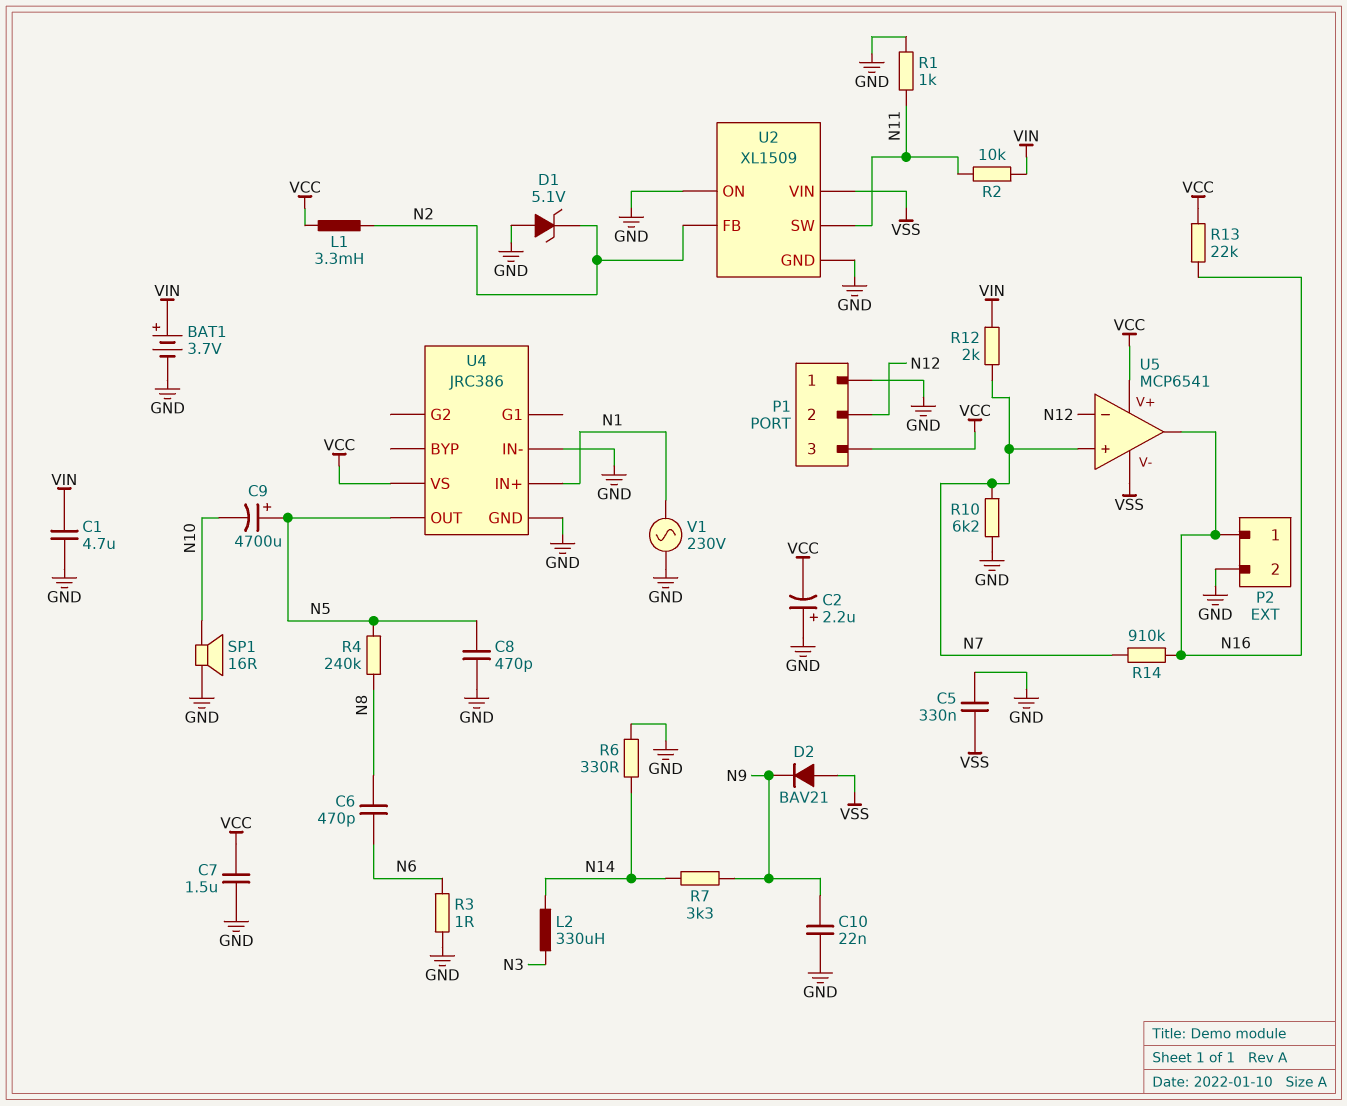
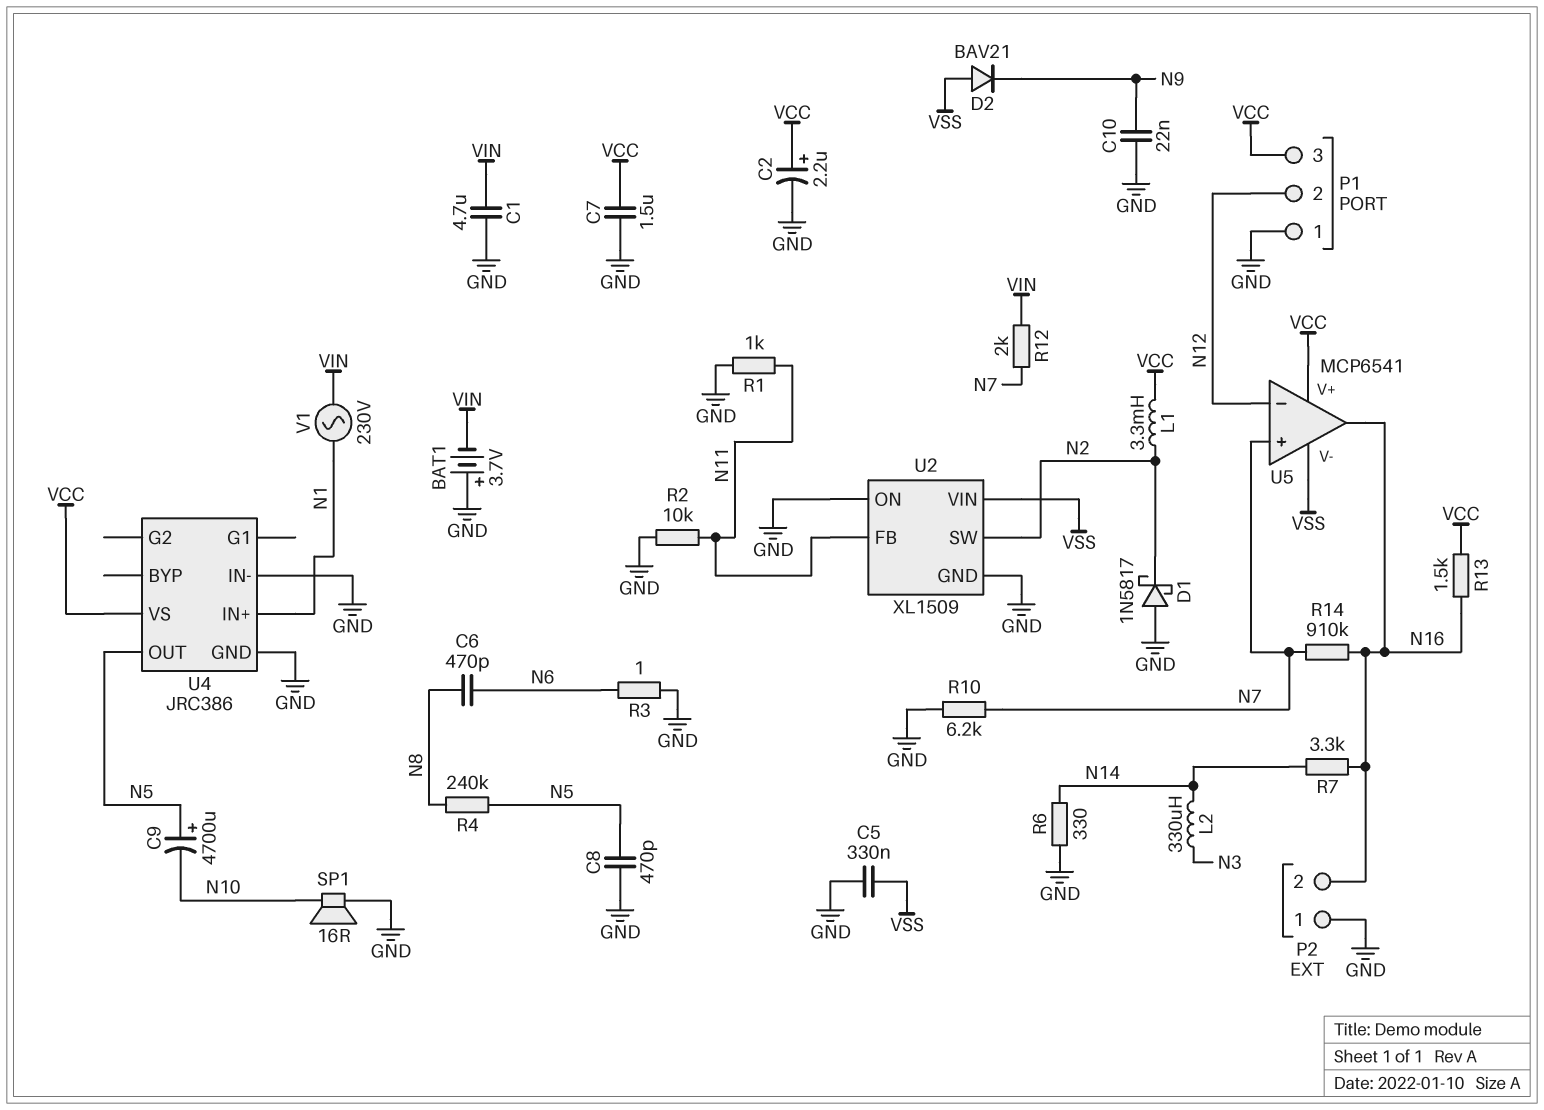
BAT1: 3.7V (plus VIN, minus GND) -> 3.7V (plus GND, minus VIN)
C2: 2.2uF (plus GND, minus VCC) -> 2.2uF (plus VCC, minus GND)
D1: zener 5.1V (A GND, K N2) -> schottky 1N5817 (A GND, K N2)
P2 pin 1: N16 -> GND
P2 pin 2: GND -> N16
R2: 10k (N11, VIN) -> 10k (GND, N11)
R7: 3.3k (N9, N14) -> 3.3k (N14, N16)
R13: 22k (N16, VCC) -> 1.5k (N16, VCC)
U2 pin FB: N2 -> N11
U2 pin SW: N11 -> N2
V1: AC 230V (GND, N1) -> AC 230V (N1, VIN)

